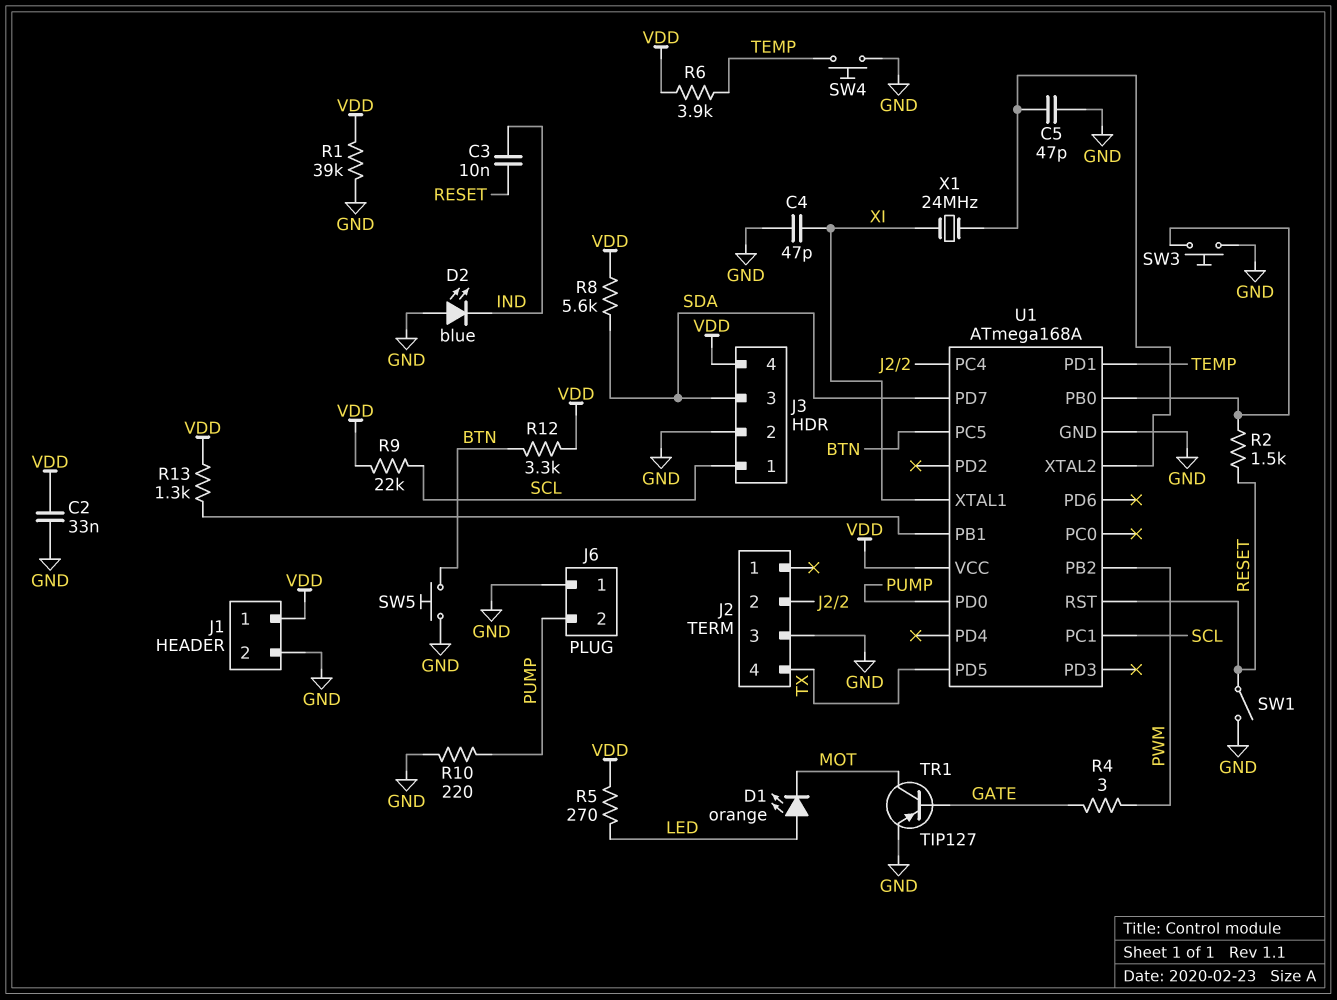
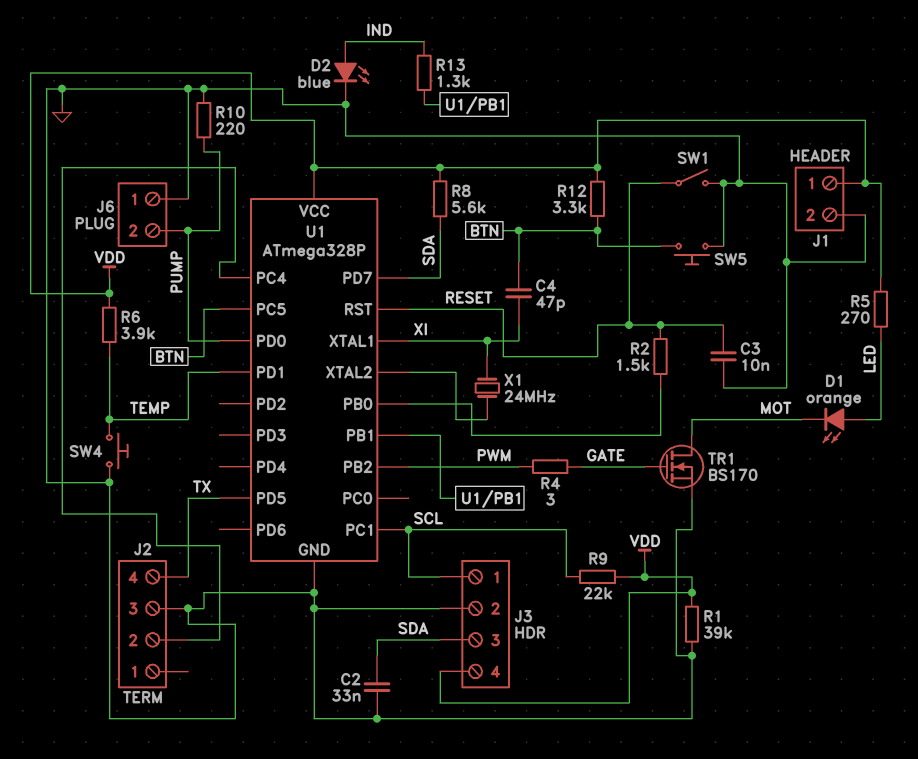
C2: 33nF (GND, VDD) -> 33nF (GND, SDA)
C3: 10nF (IND, RESET) -> 10nF (GND, RESET)
C4: 47pF (GND, XI) -> 47pF (BTN, XI)
C5: 47pF (GND, U1/XTAL2) -> none
D2: LED blue (A GND, K IND) -> LED blue (A IND, K GND)
R13: 1.3k (U1/PB1, VDD) -> 1.3k (IND, U1/PB1)
SW3: button (GND, U1/PB0) -> none
TR1: PNP TIP127 (B GATE, C MOT, E GND) -> NMOS BS170 (G GATE, D MOT, S GND)
U1: ATmega168A -> ATmega328P

